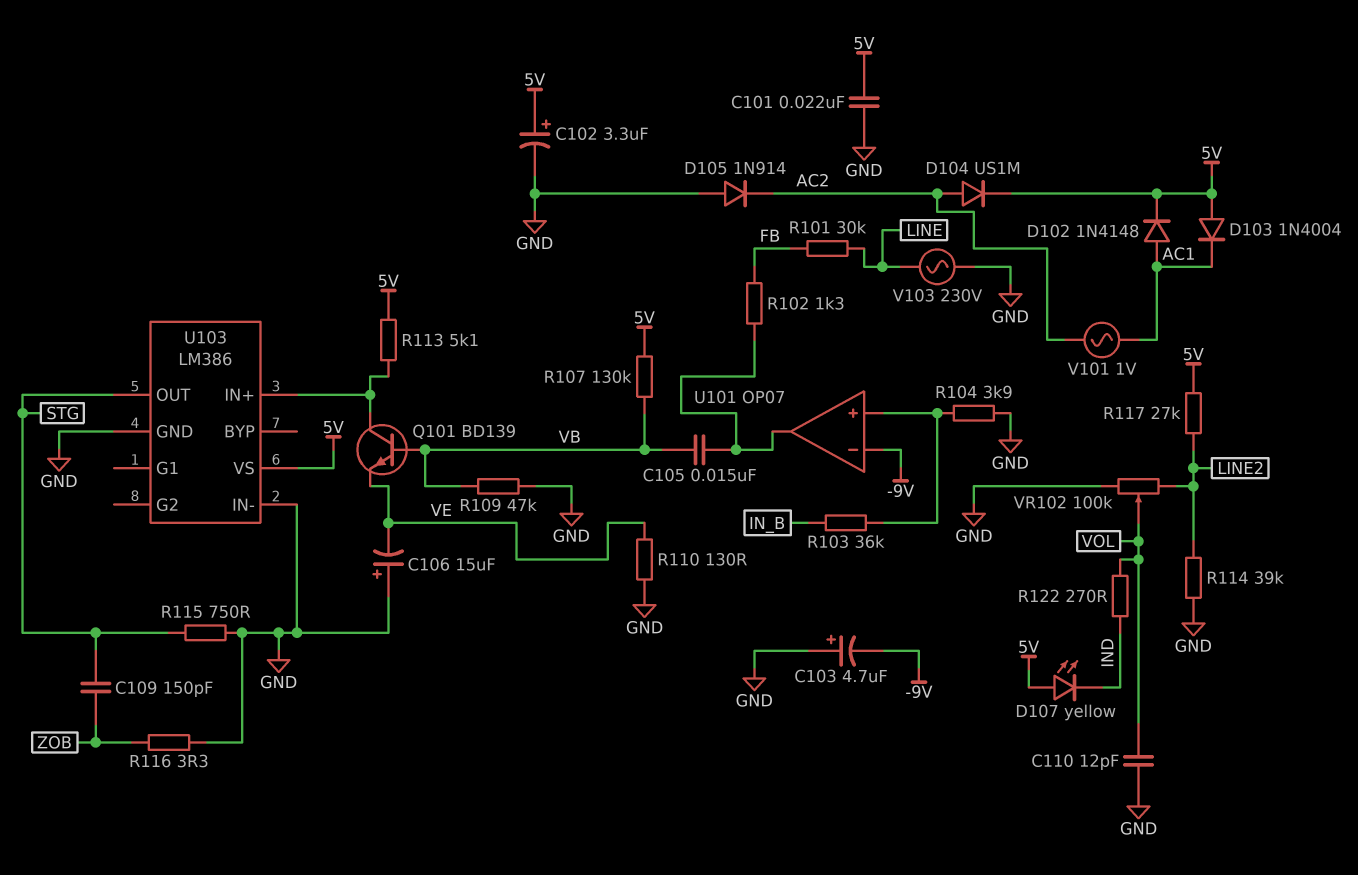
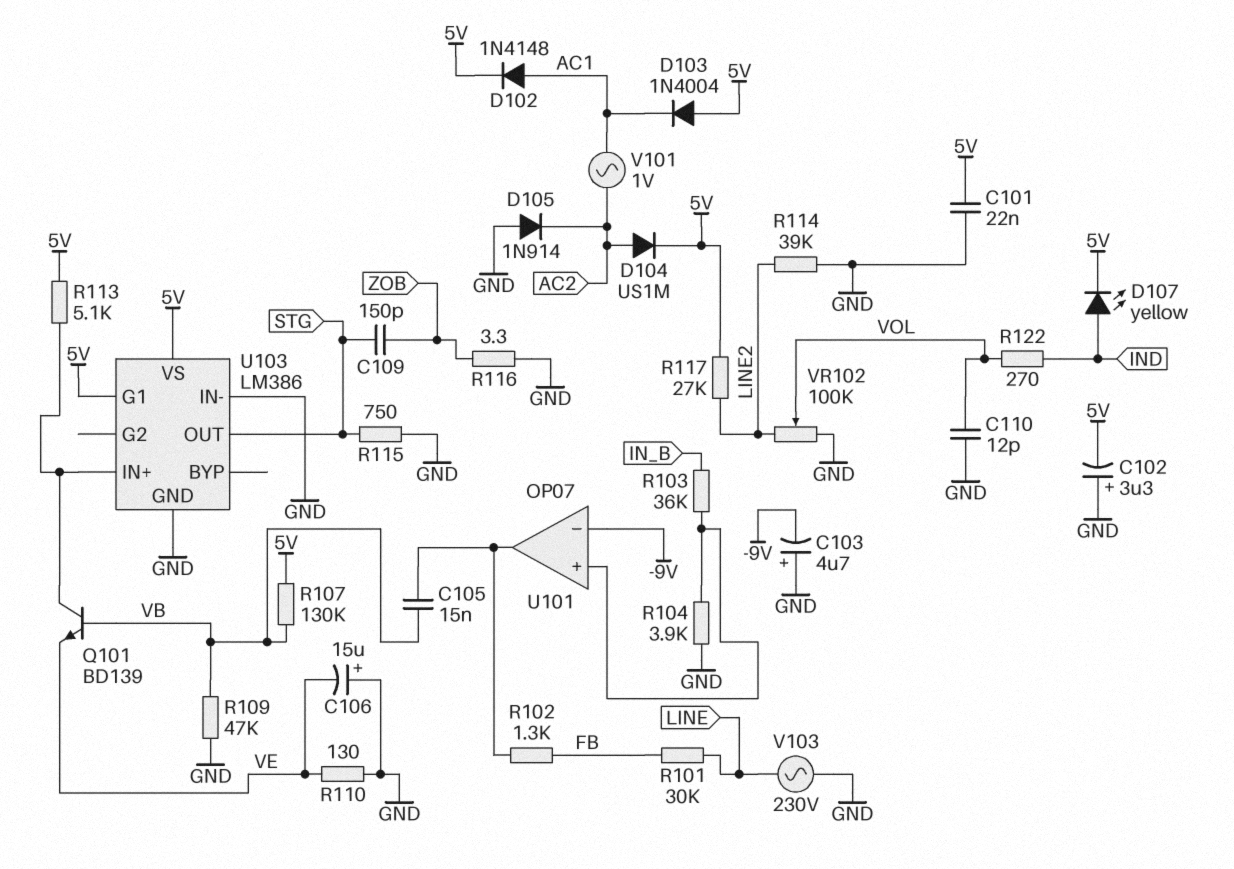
C102: 3.3uF (plus 5V, minus GND) -> 3.3uF (plus GND, minus 5V)
D107: LED yellow (A 5V, K IND) -> LED yellow (A IND, K 5V)
U103 pin G1: none -> 5V

